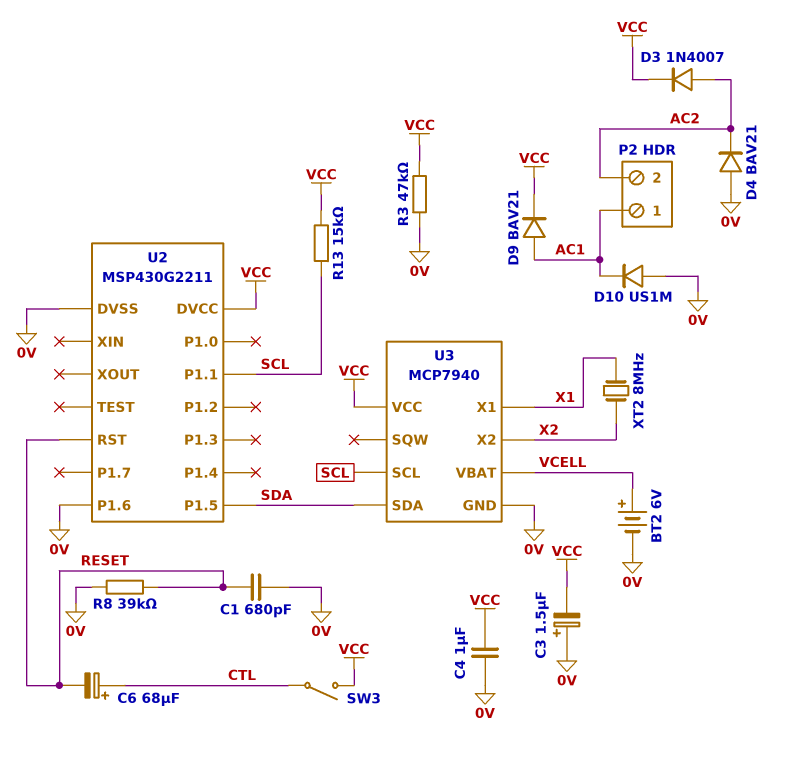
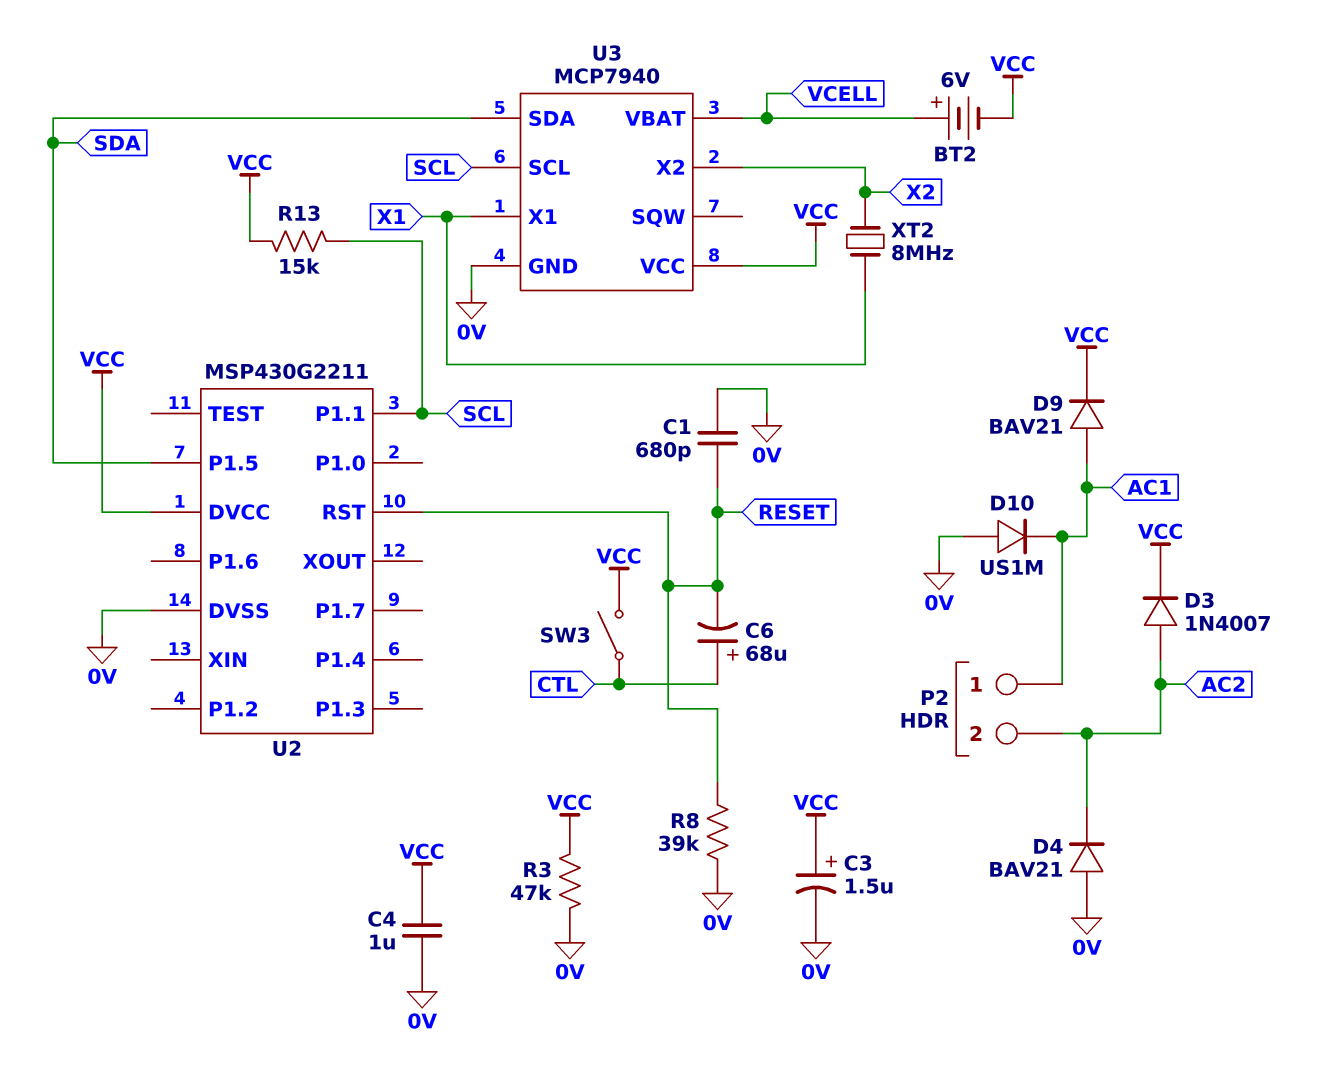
BT2: 6V (plus VCELL, minus 0V) -> 6V (plus VCELL, minus VCC)
C3: 1.5uF (plus 0V, minus VCC) -> 1.5uF (plus VCC, minus 0V)
U2 pin P1.6: 0V -> none

